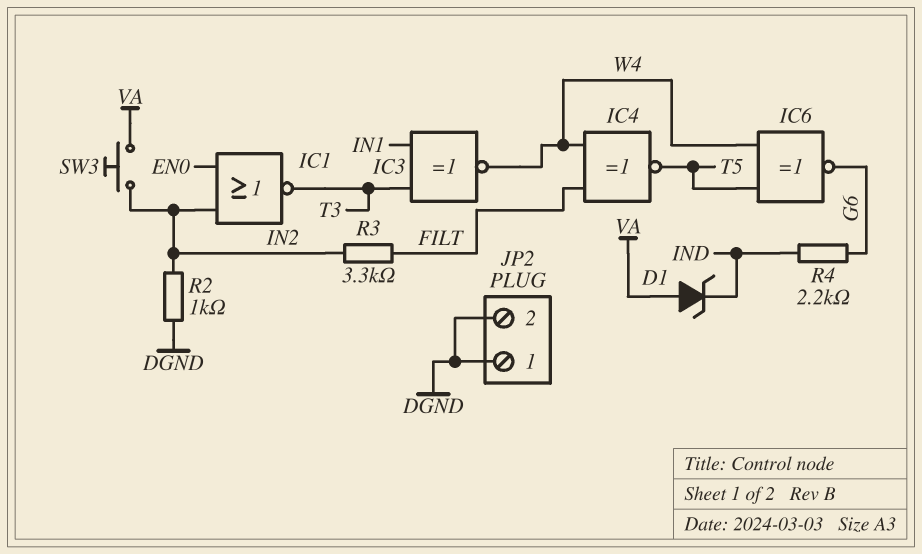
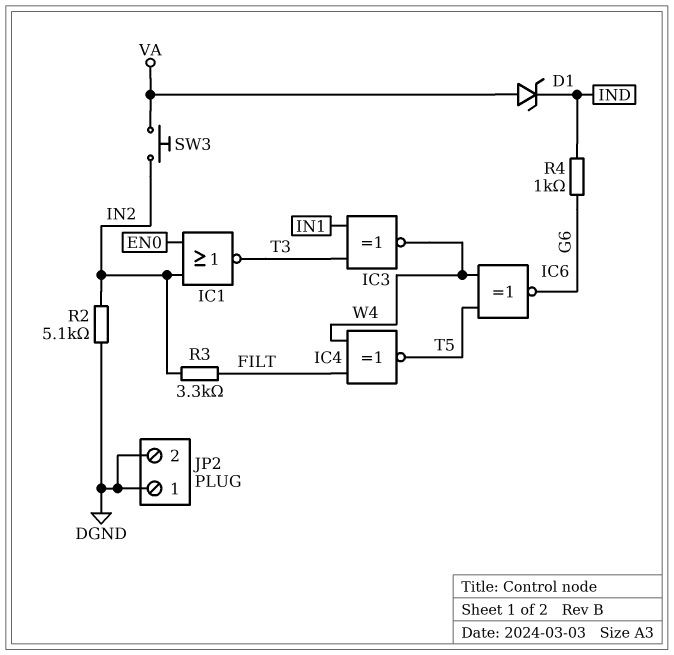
R2: 1k (DGND, IN2) -> 5.1k (DGND, IN2)
R4: 2.2k (G6, IND) -> 1k (G6, IND)

